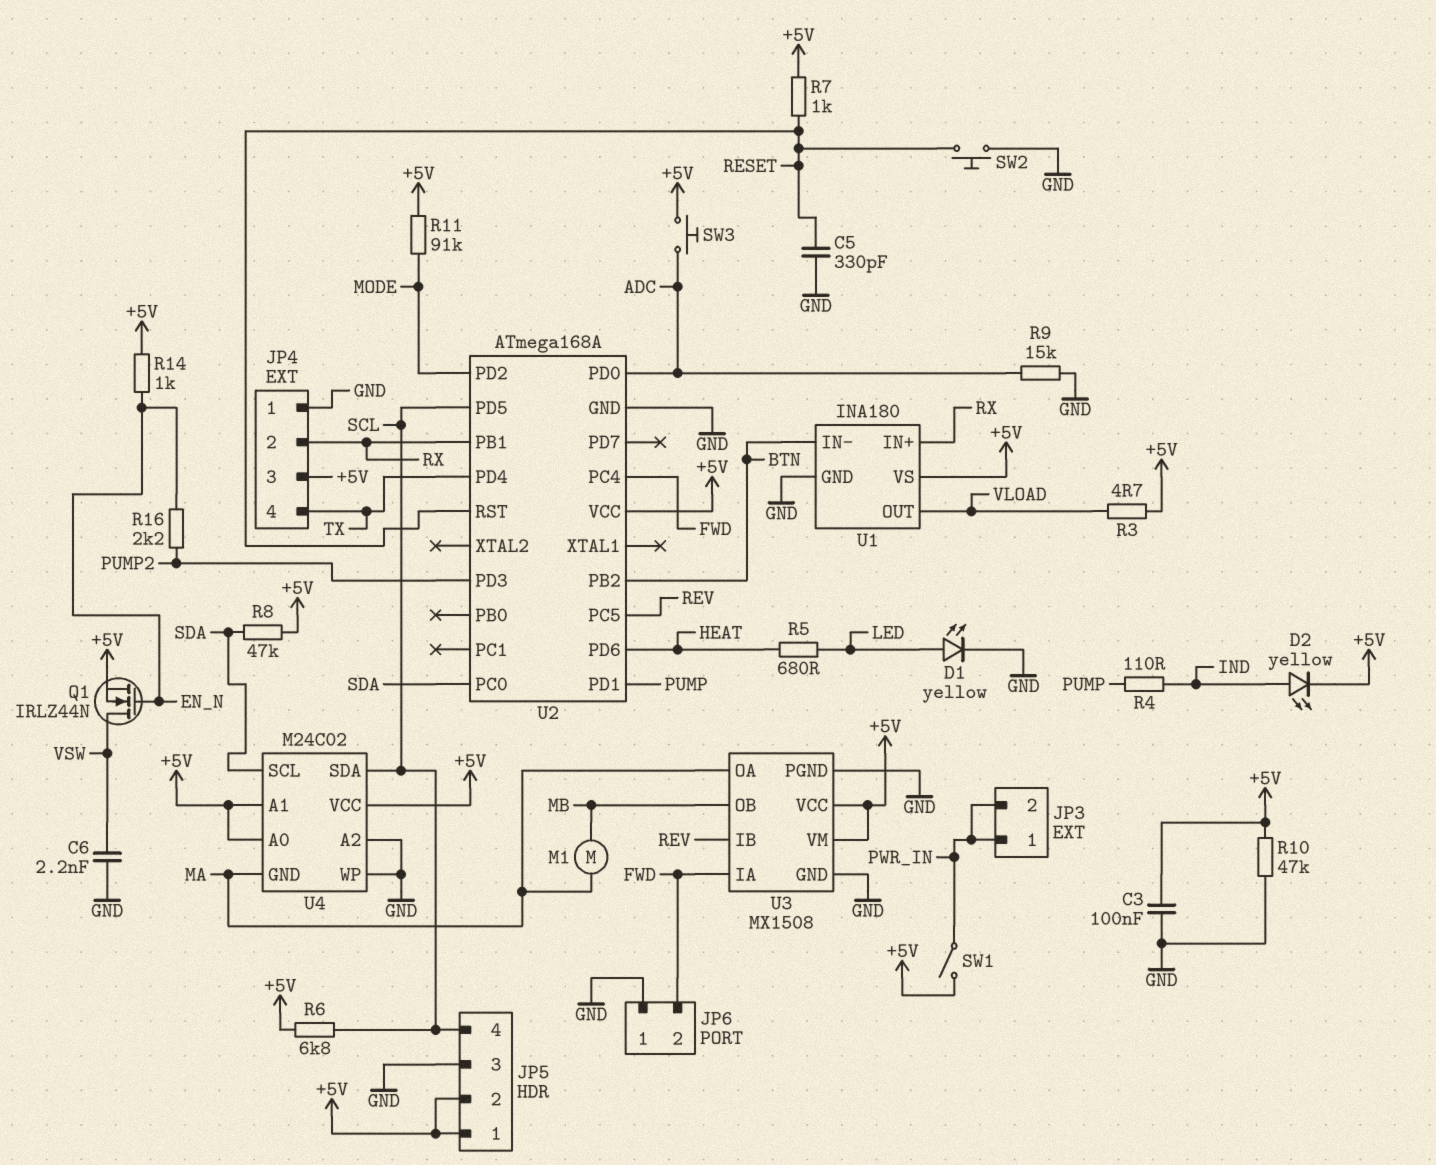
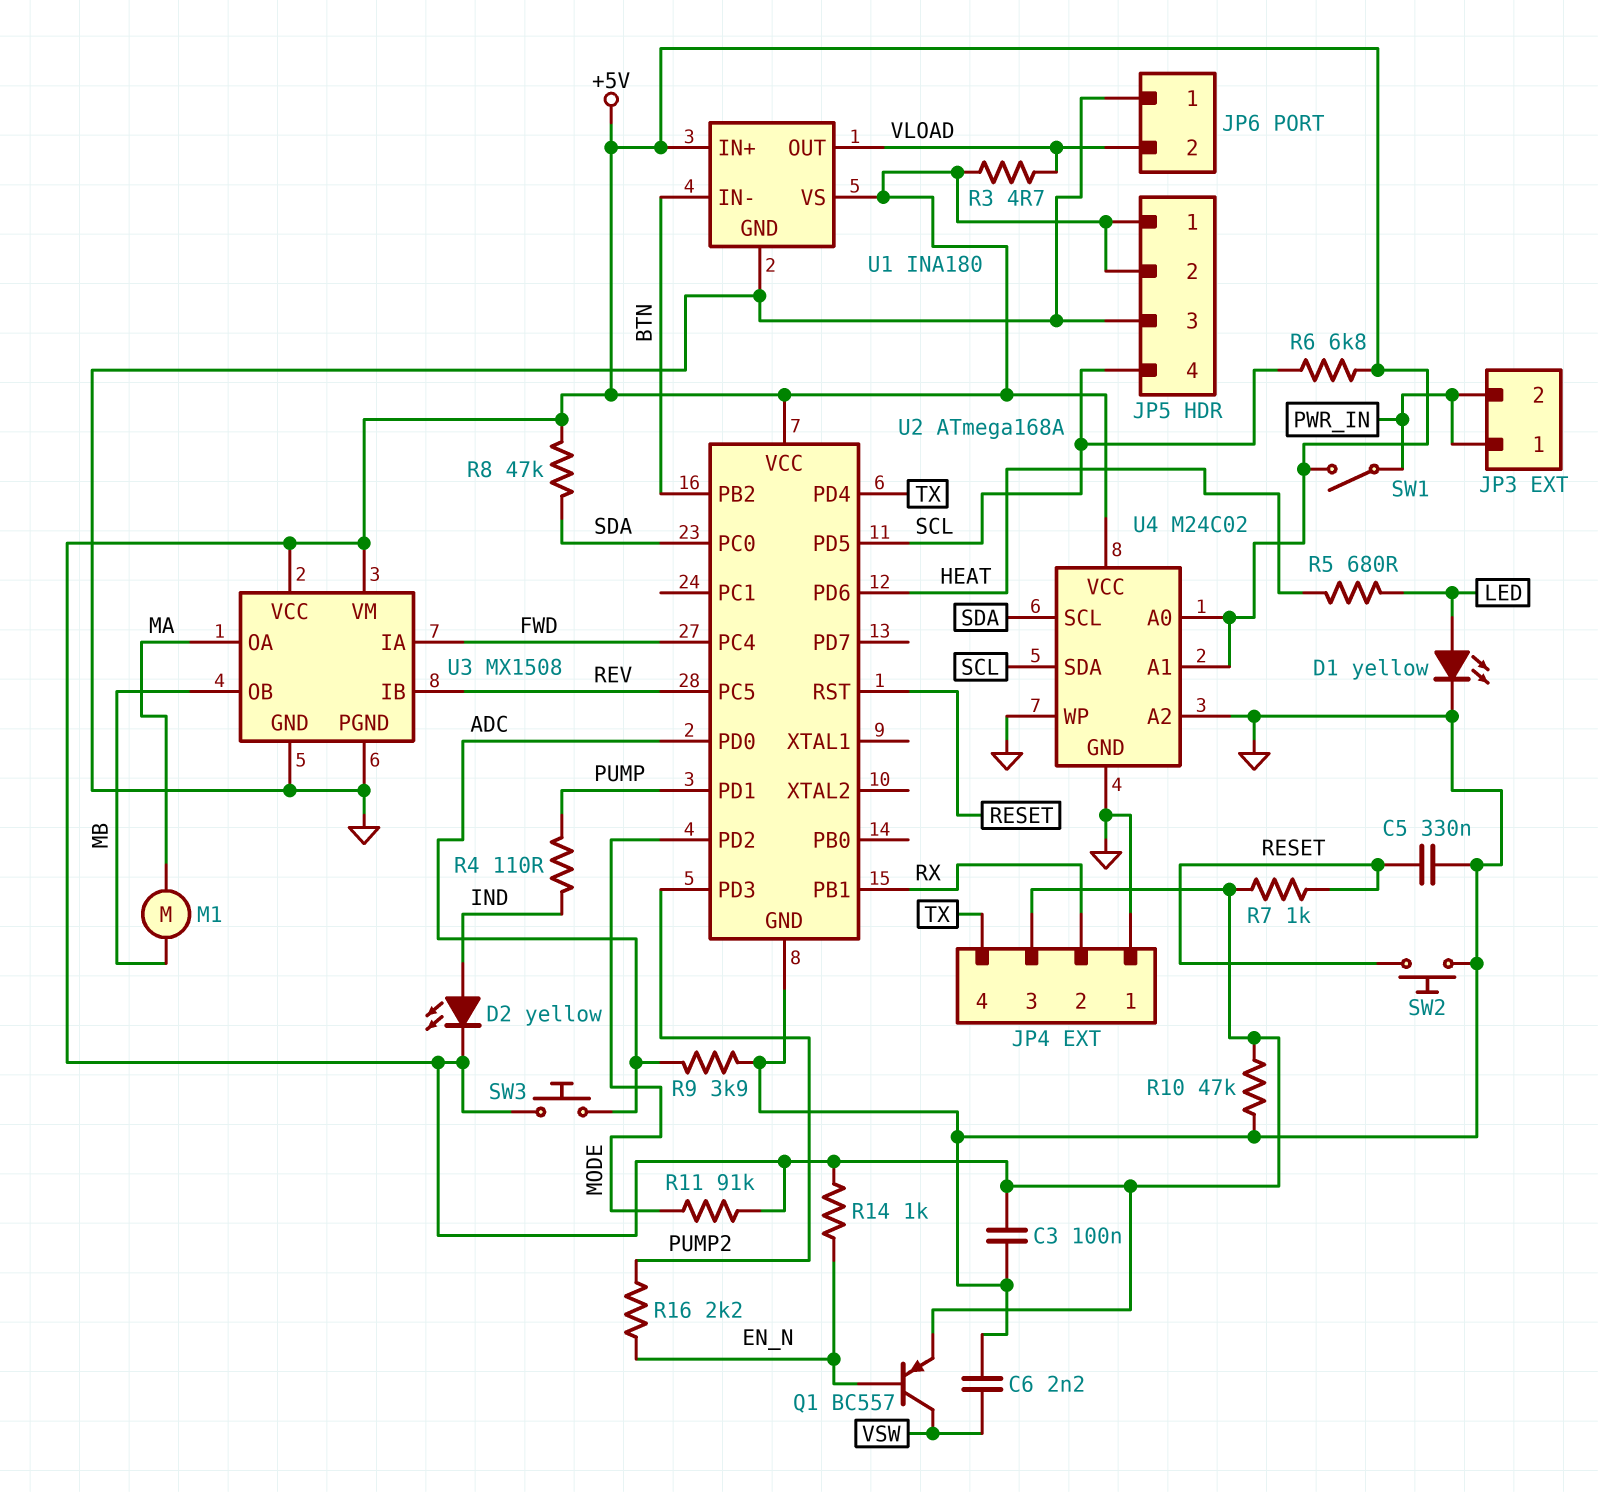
C5: 330pF (GND, RESET) -> 330nF (GND, RESET)
JP6 pin 2: FWD -> VLOAD
Q1: NMOS IRLZ44N (G EN_N, D VSW, S +5V) -> PNP BC557 (B EN_N, C VSW, E +5V)
R9: 15k (ADC, GND) -> 3.9k (ADC, GND)
U1 pin IN+: RX -> +5V
U4 pin GND: MA -> GND

